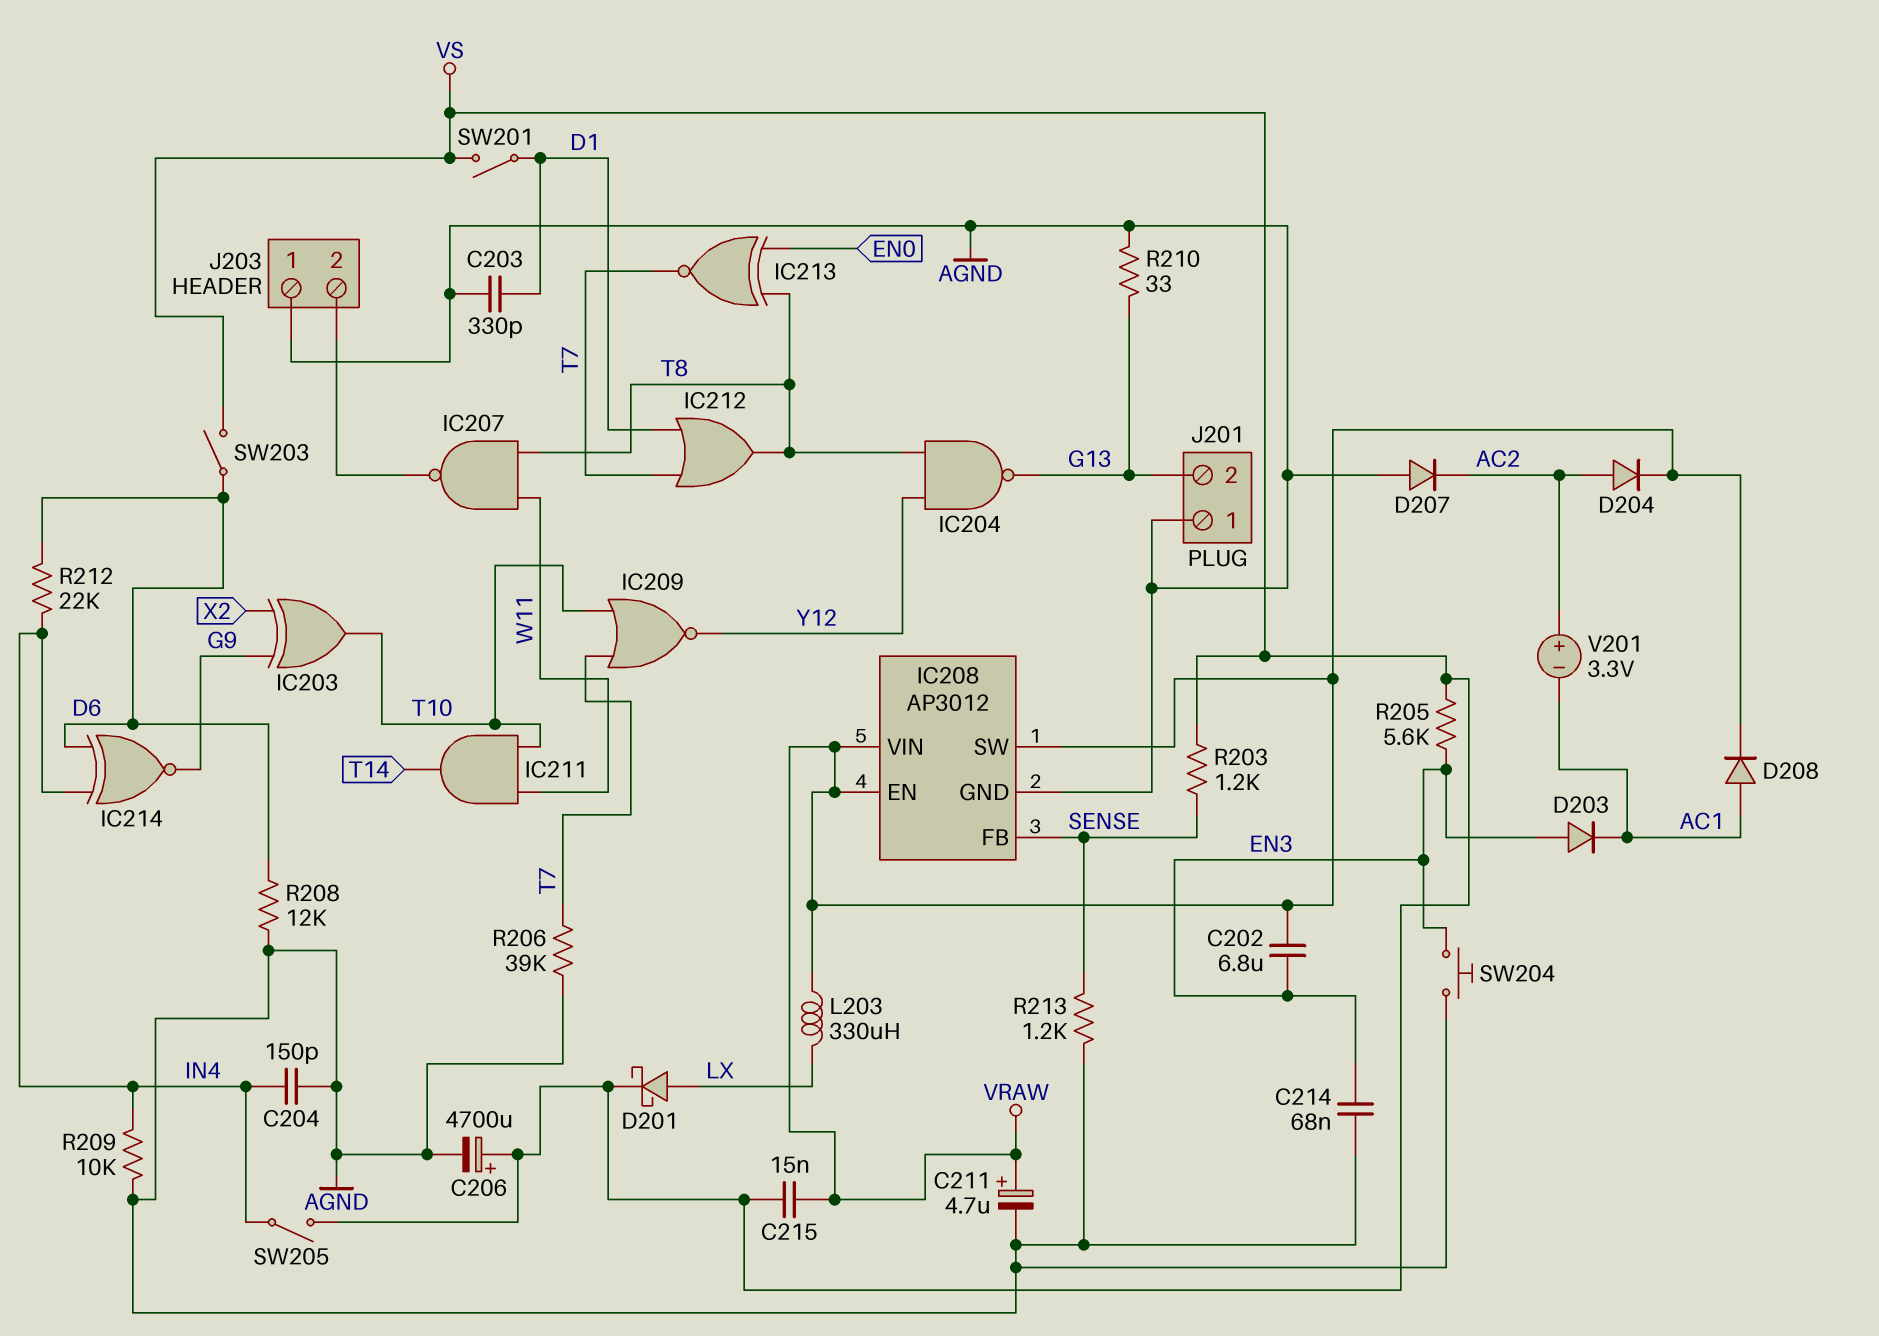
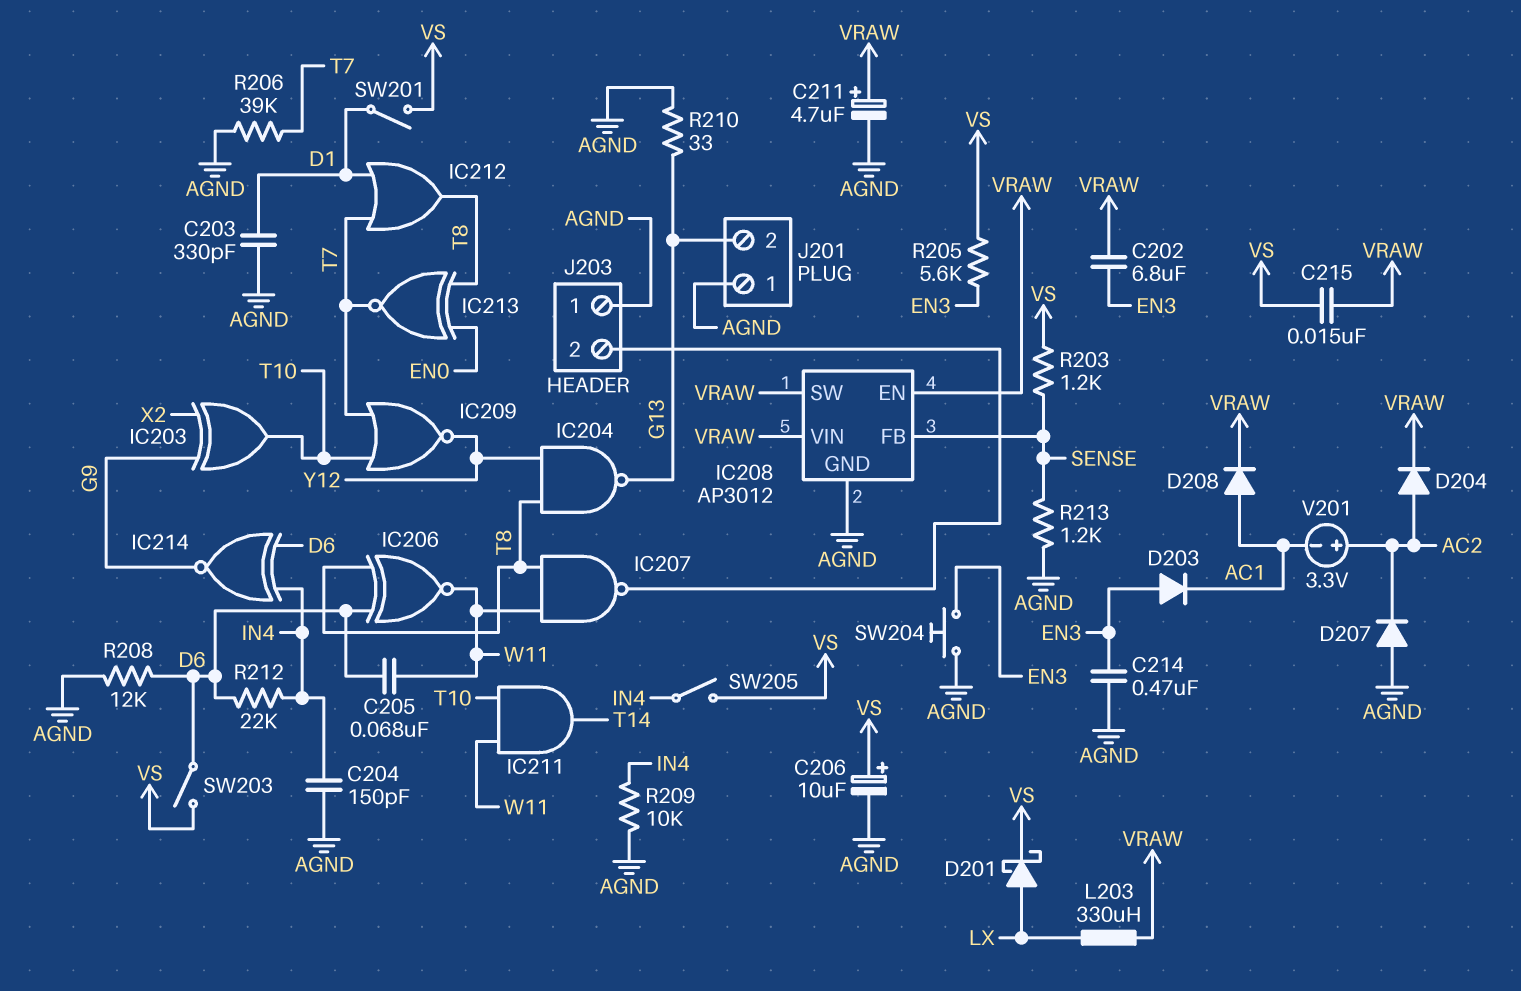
C205: none -> 68nF (D6, W11)
C206: 4700uF (plus VS, minus AGND) -> 10uF (plus VS, minus AGND)
C214: 68nF (AGND, EN3) -> 470nF (AGND, EN3)
IC206: none -> XNOR (in D6, in T8, out W11)

